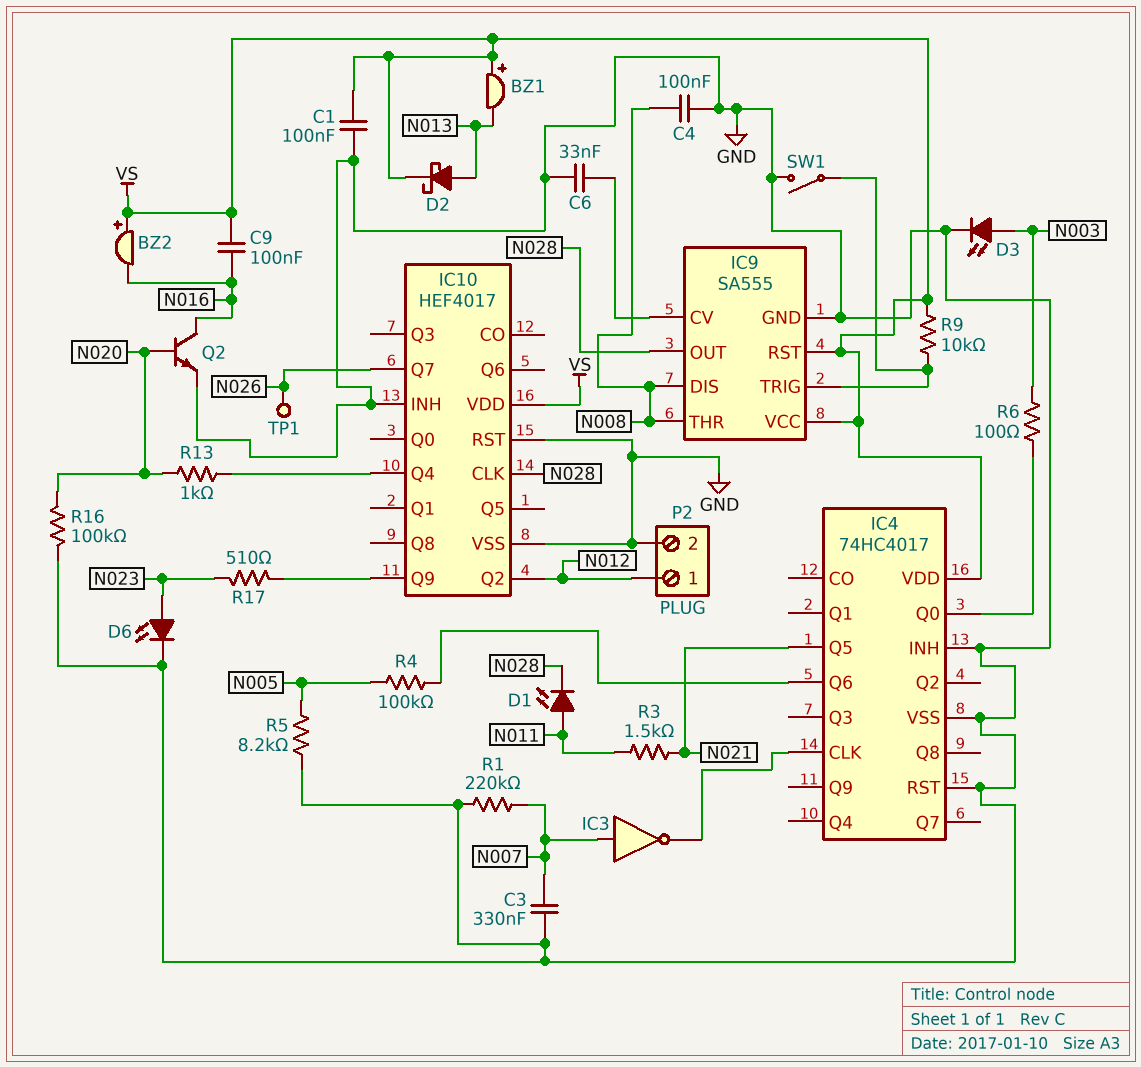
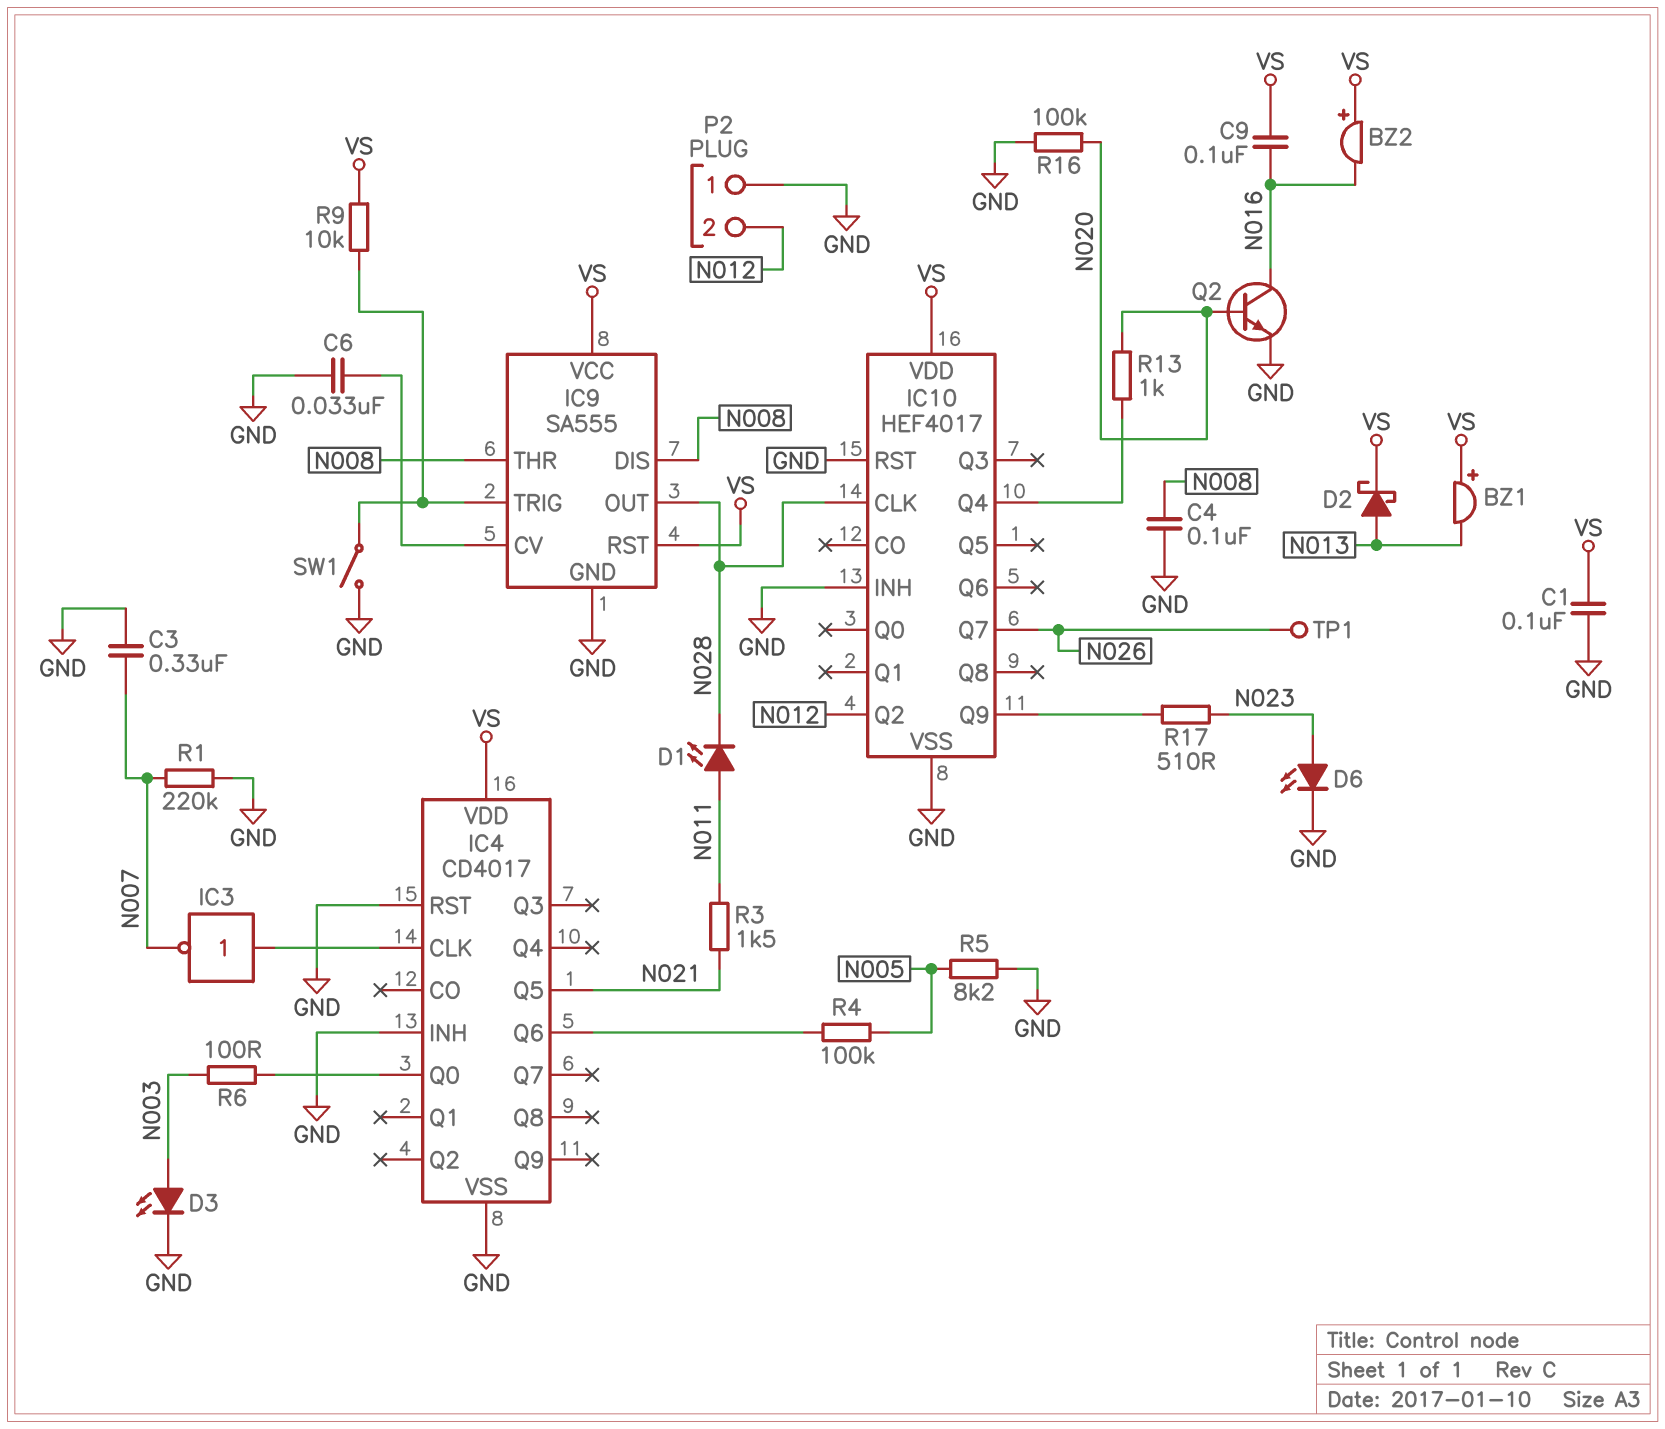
IC3: NOT (in N007, out IC4/CLK) -> NOT (in IC4/CLK, out N007)
IC4: 74HC4017 -> CD4017
P2 pin 1: N012 -> GND
P2 pin 2: GND -> N012

